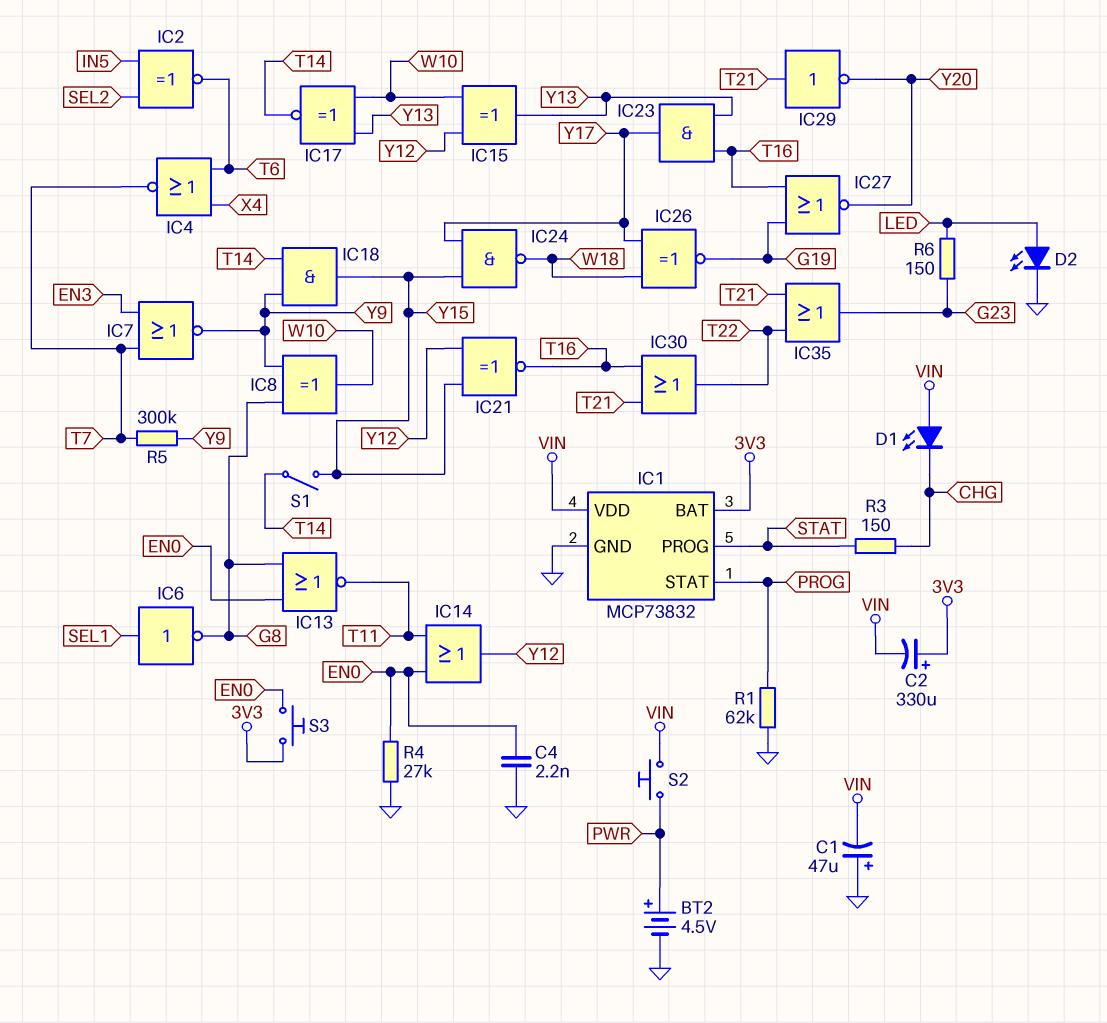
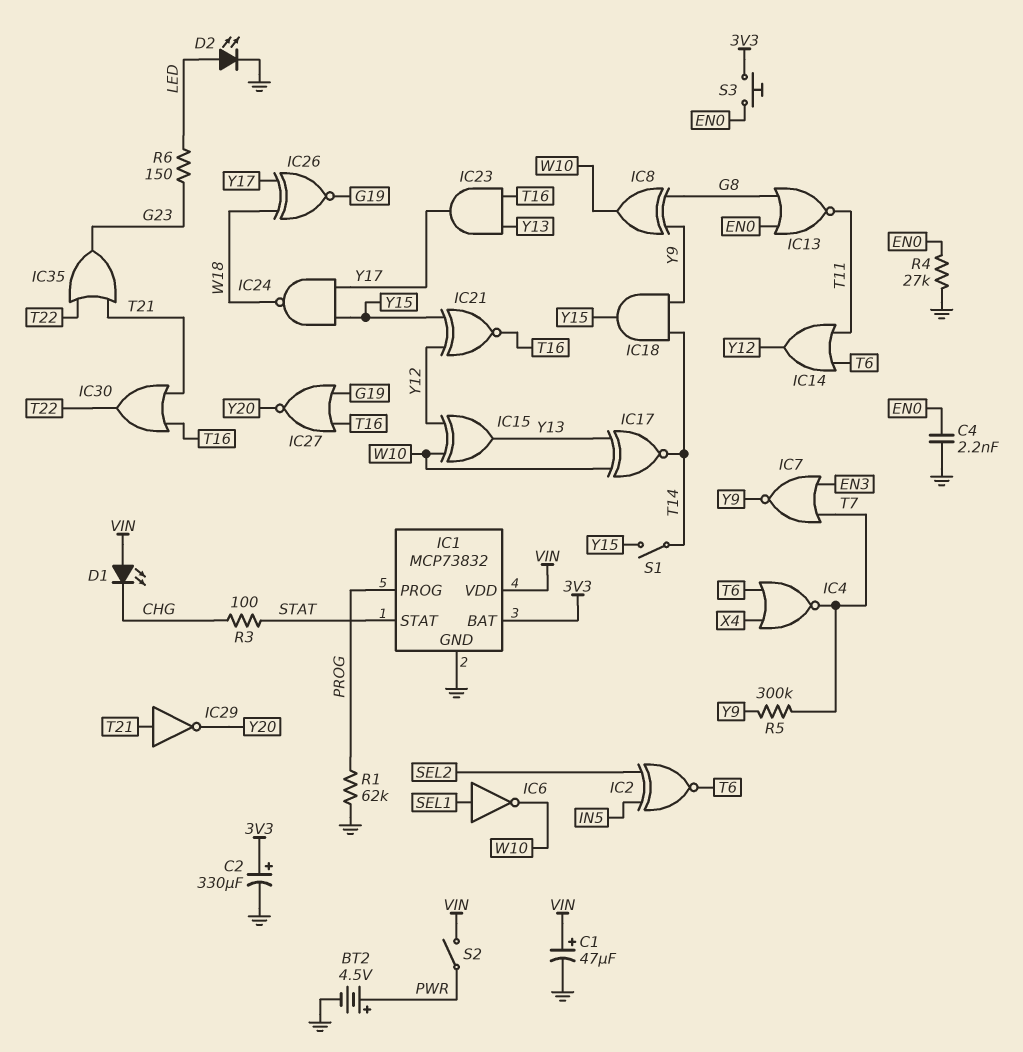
C1: 47uF (plus GND, minus VIN) -> 47uF (plus VIN, minus GND)
C2: 330uF (plus 3V3, minus VIN) -> 330uF (plus 3V3, minus GND)
IC1 pin PROG: STAT -> PROG
IC1 pin STAT: PROG -> STAT
IC6: NOT (in SEL1, out G8) -> NOT (in SEL1, out W10)
IC14: OR (in EN0, in T11, out Y12) -> OR (in T6, in T11, out Y12)
R3: 150 (CHG, STAT) -> 100 (CHG, STAT)
S2: button (PWR, VIN) -> switch (PWR, VIN)

